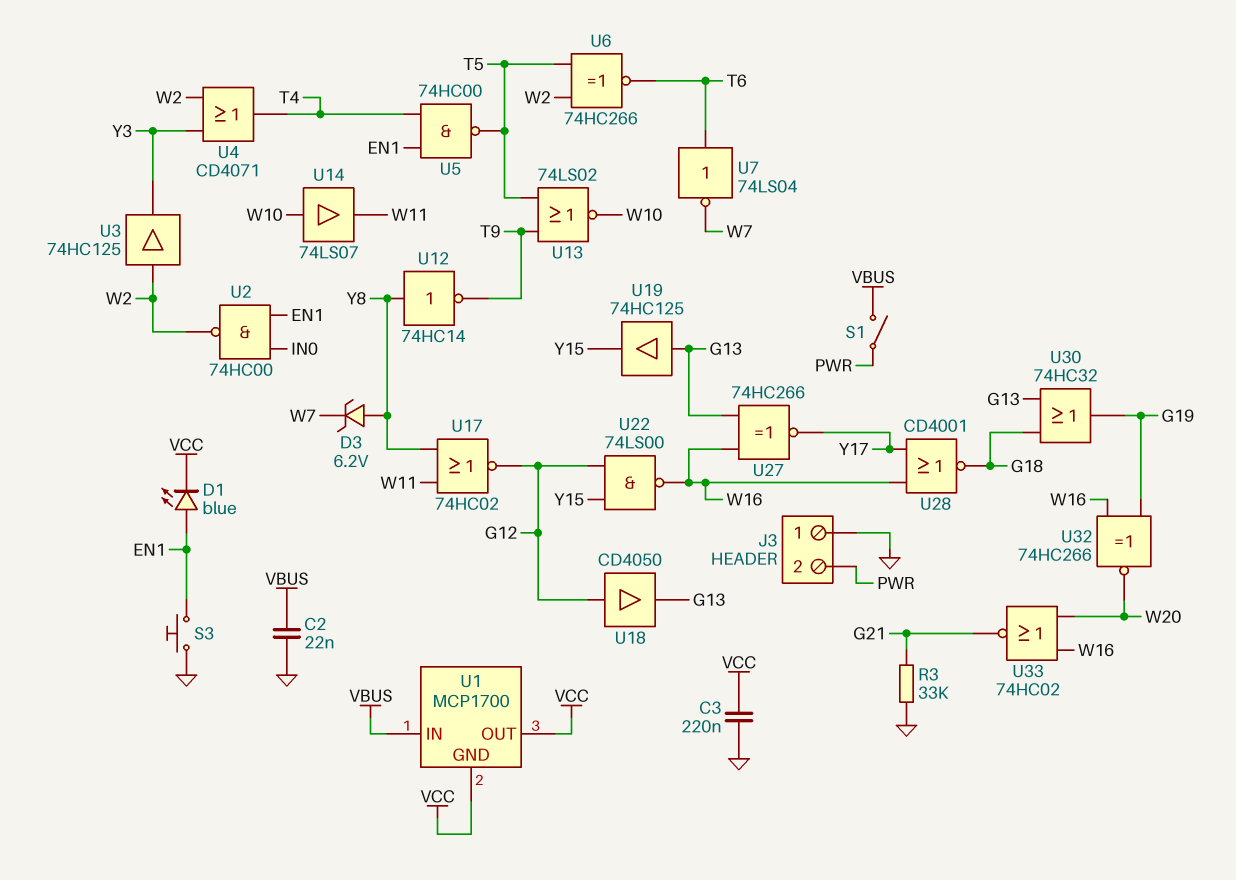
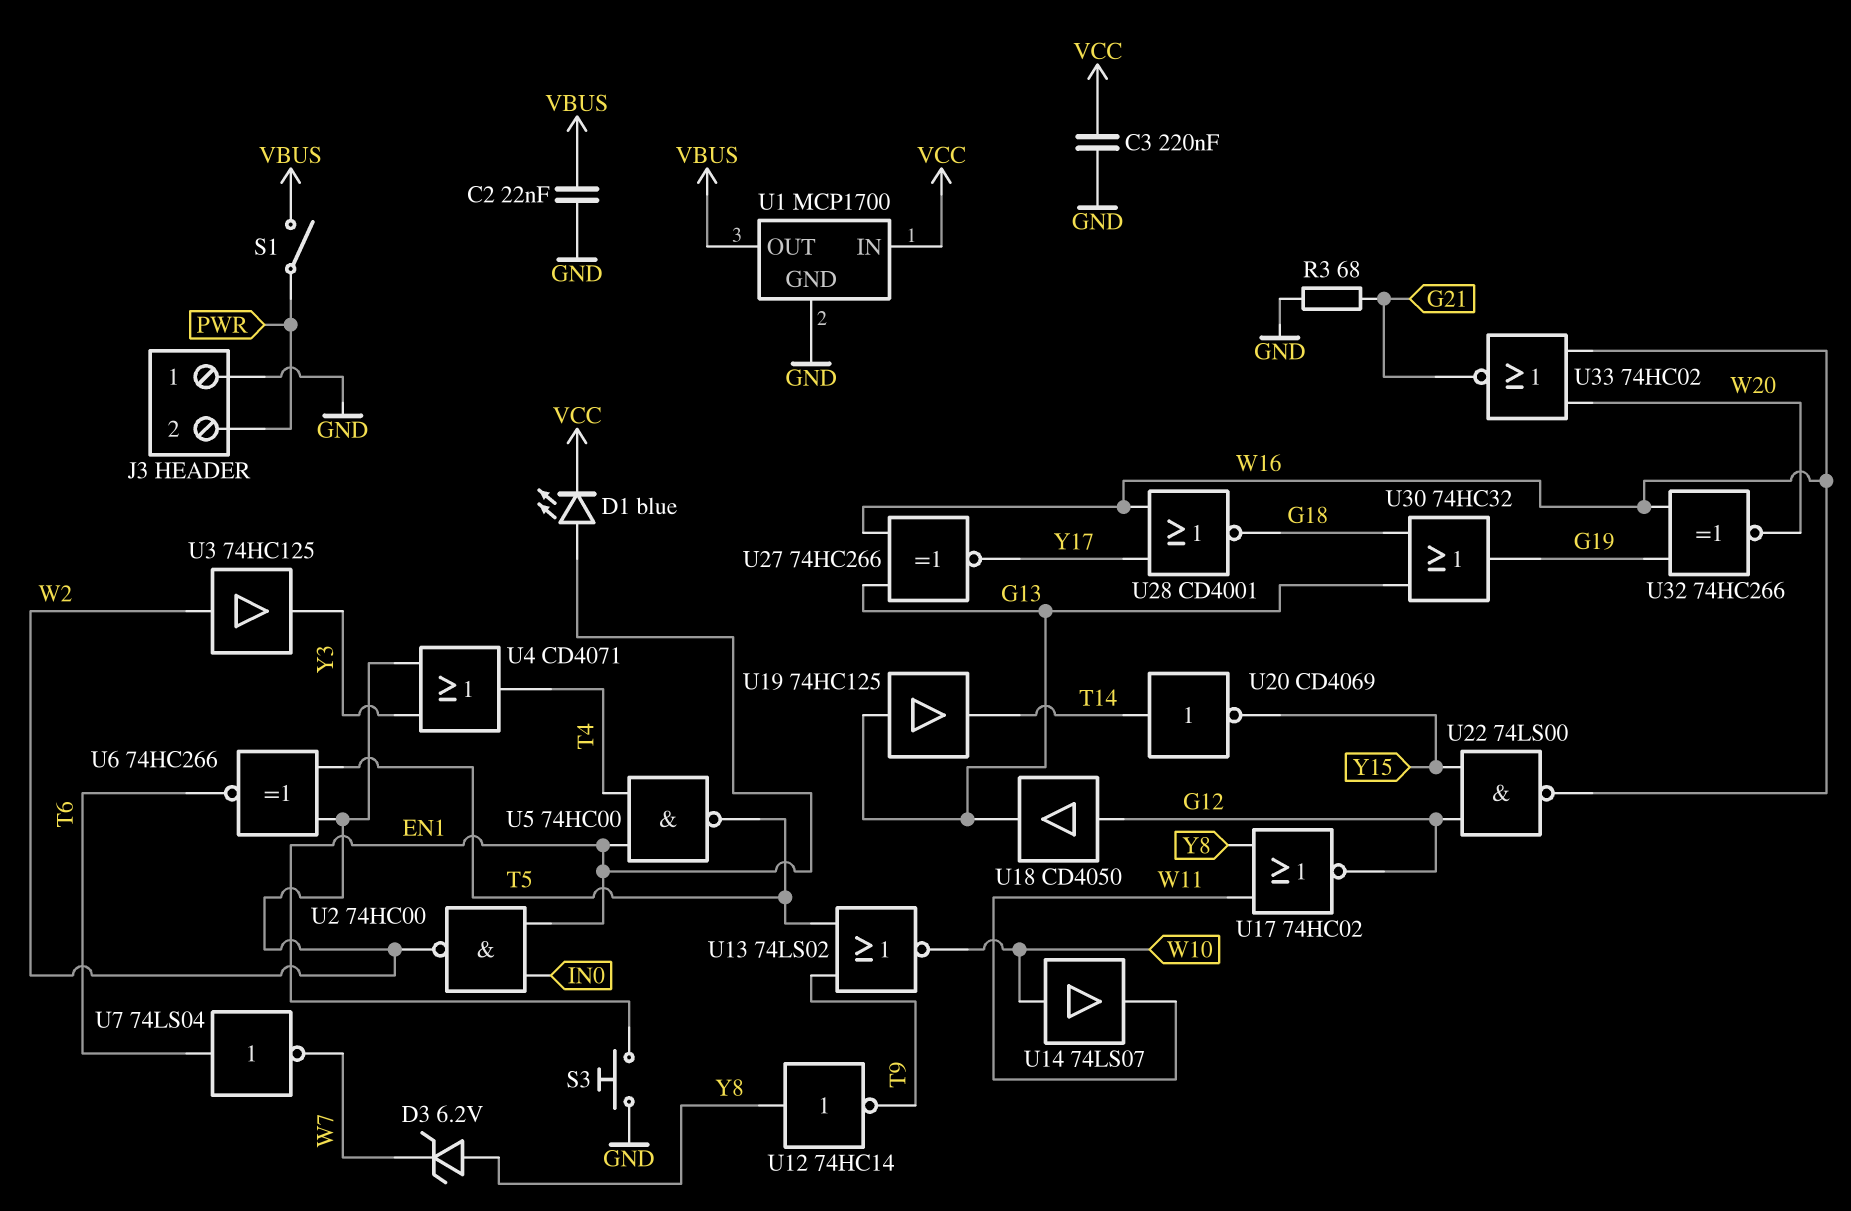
R3: 33k (G21, GND) -> 68 (G21, GND)
U1 pin GND: VCC -> GND
U1 pin IN: VBUS -> VCC
U1 pin OUT: VCC -> VBUS
U19: buffer 74HC125 (in G13, out Y15) -> buffer 74HC125 (in G13, out T14)
U20: none -> NOT CD4069 (in T14, out Y15)

